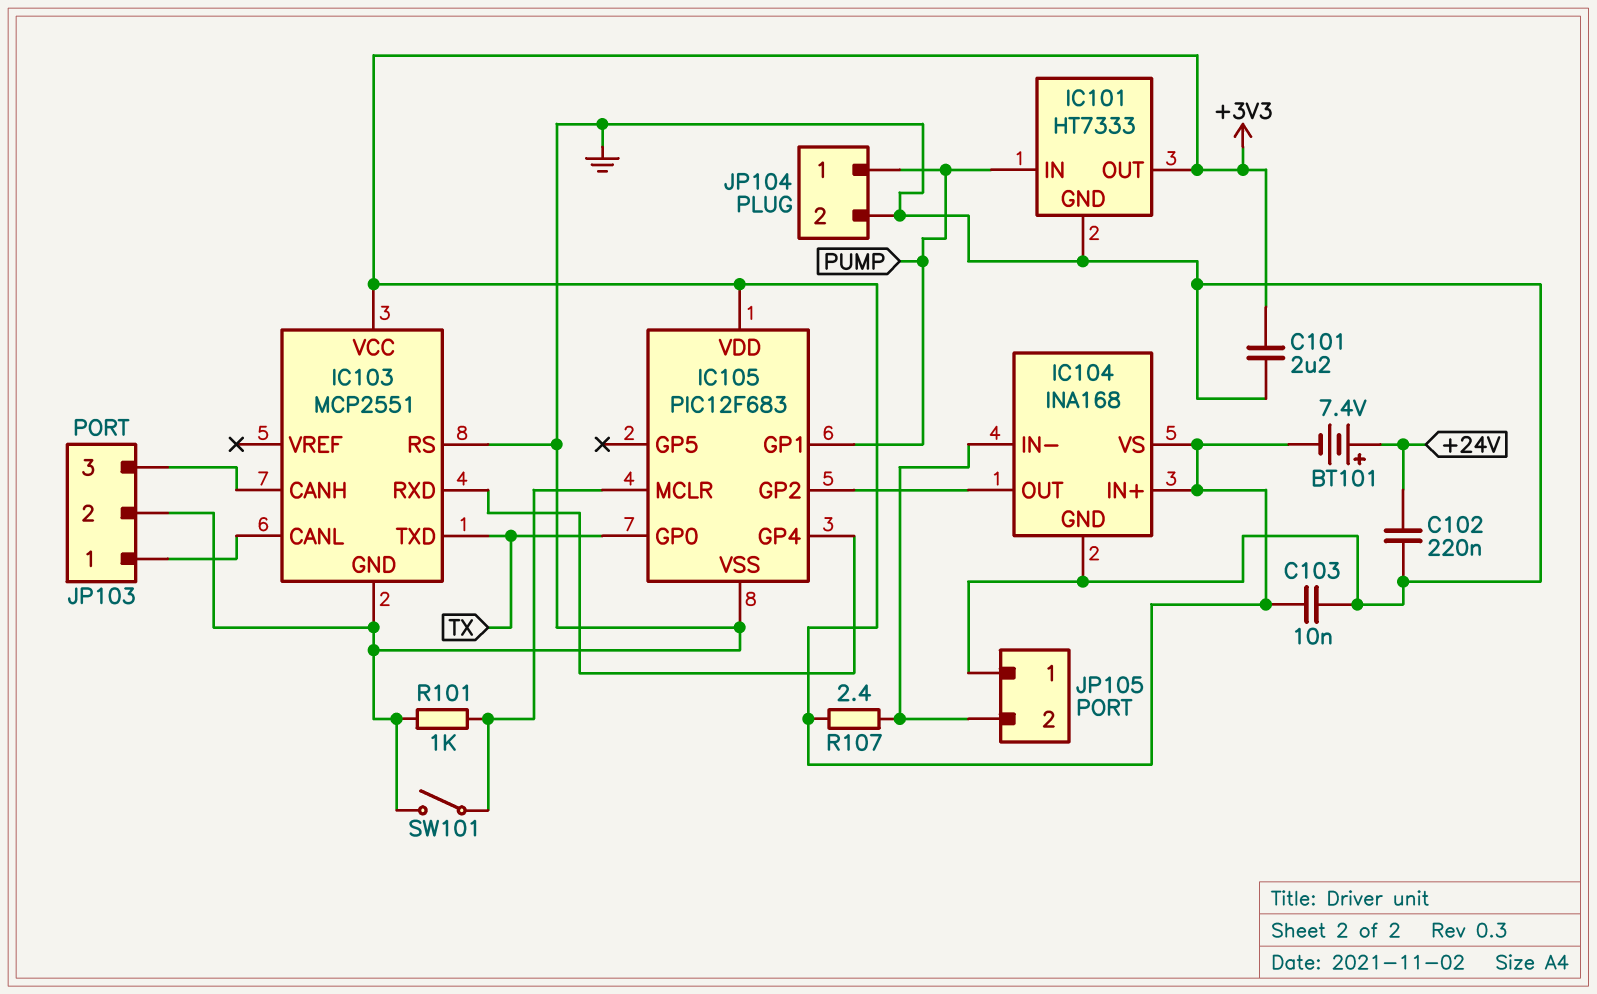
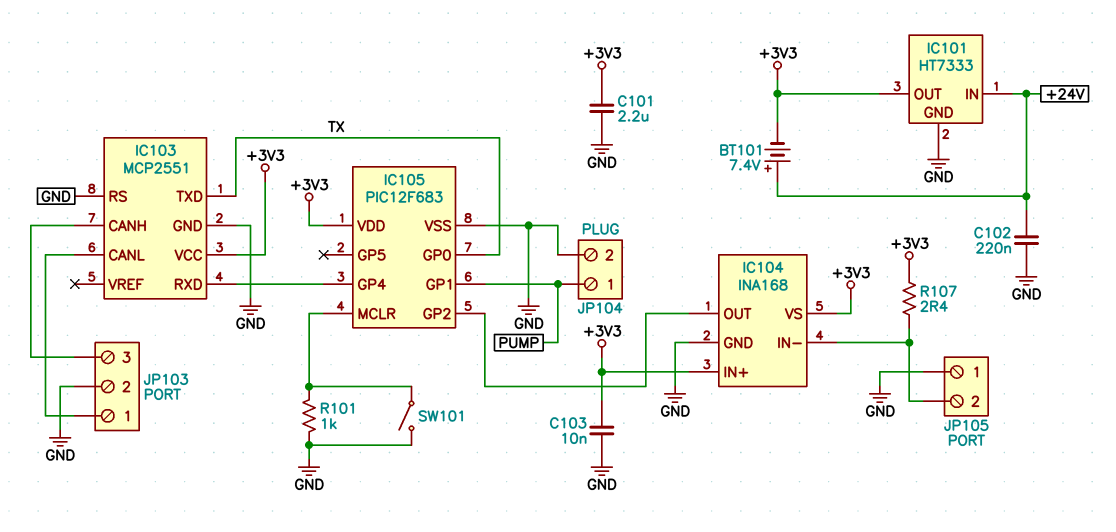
IC101 pin IN: PUMP -> +24V

